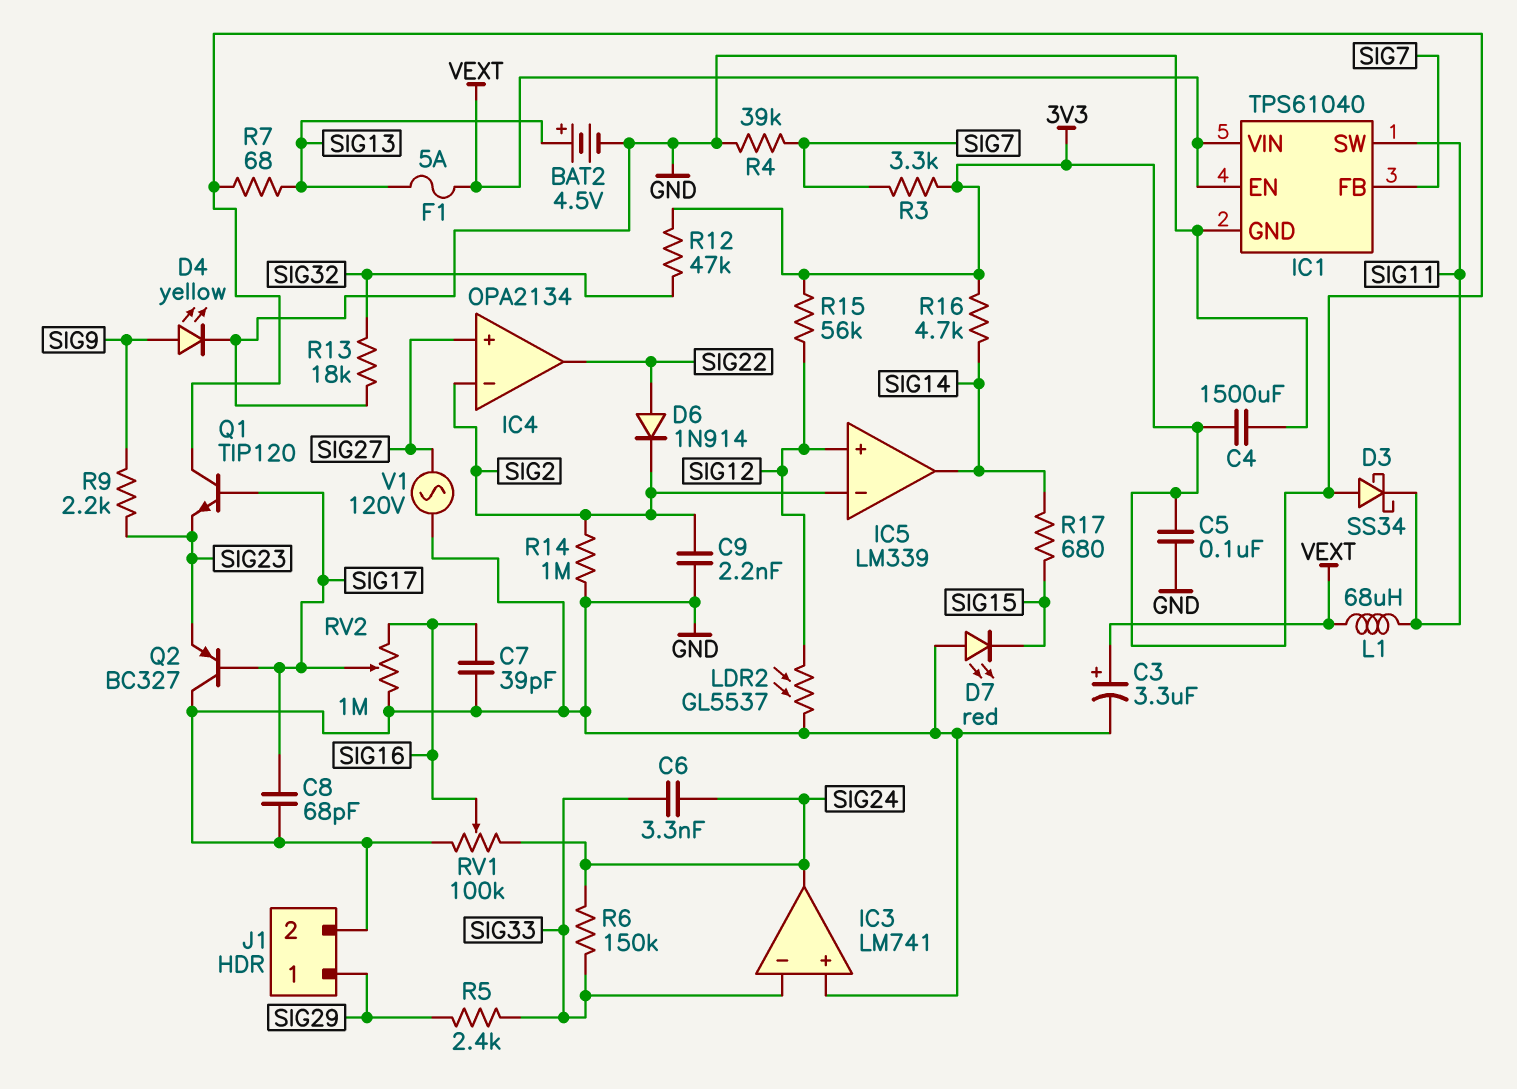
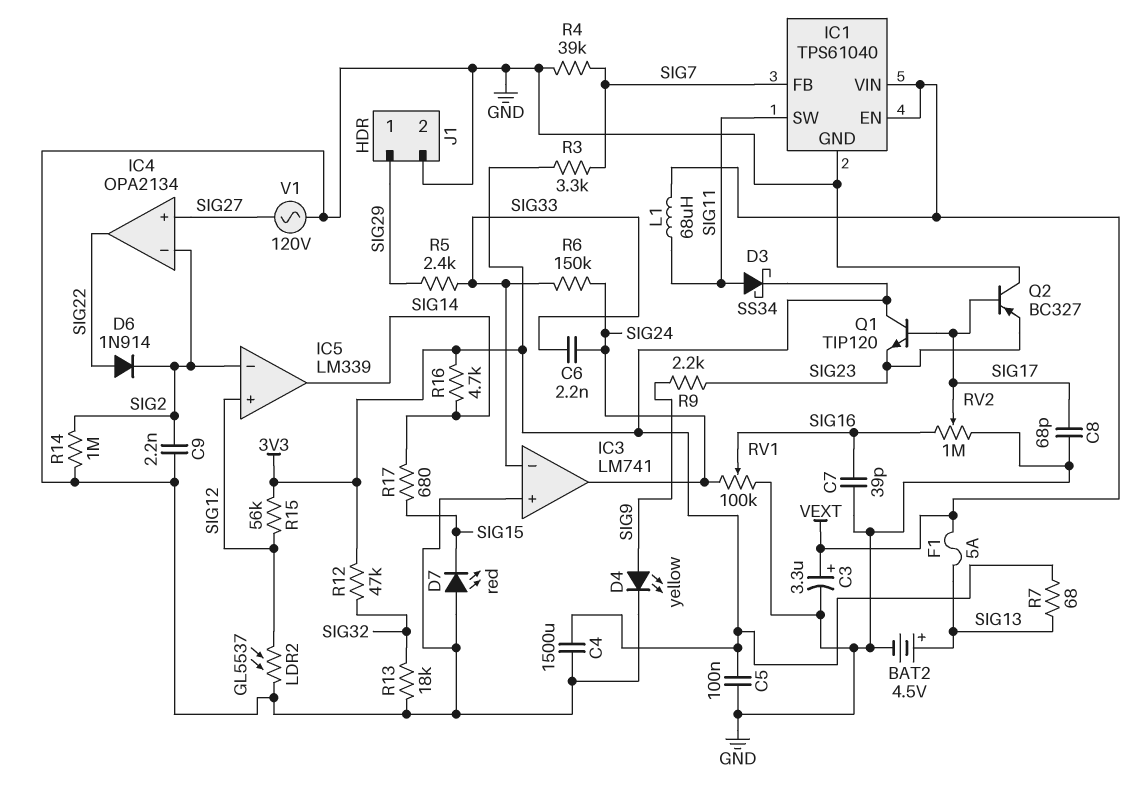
C6: 3.3nF (SIG24, SIG33) -> 2.2nF (SIG24, SIG33)
D3: schottky SS34 (A 3V3, K SIG11) -> schottky SS34 (A SIG11, K 3V3)

